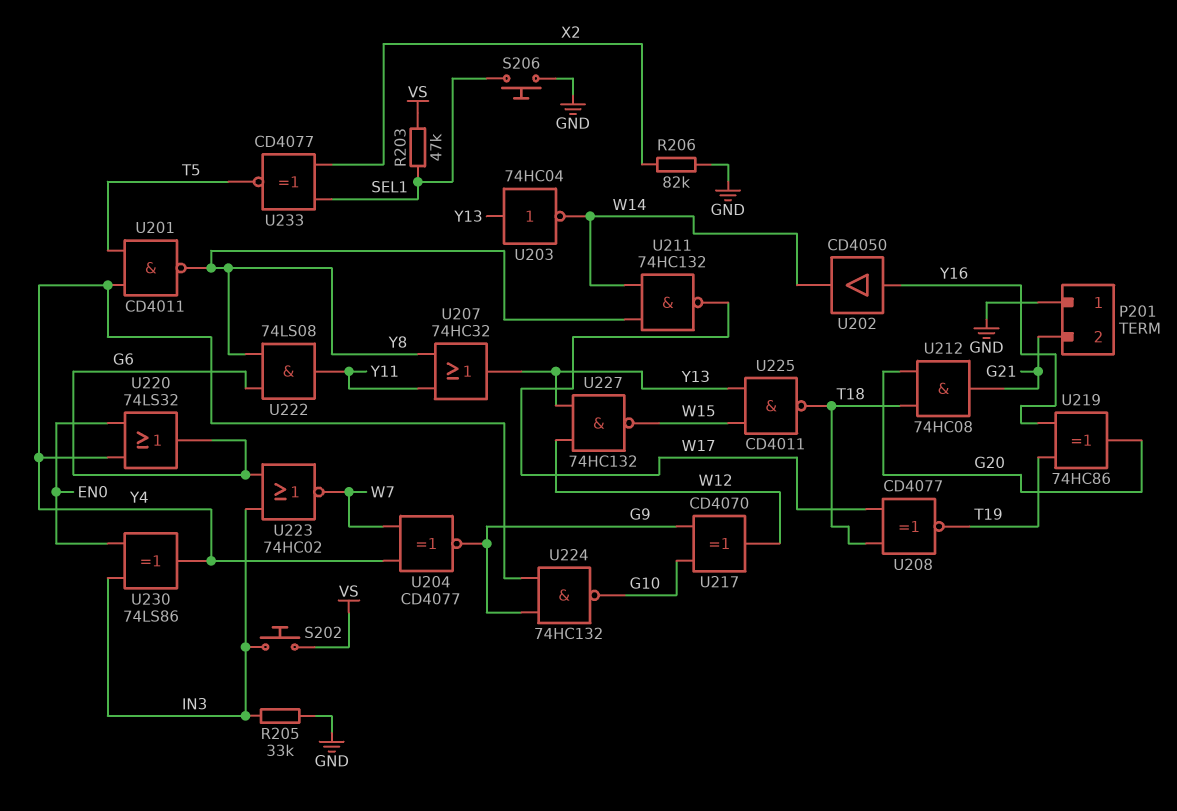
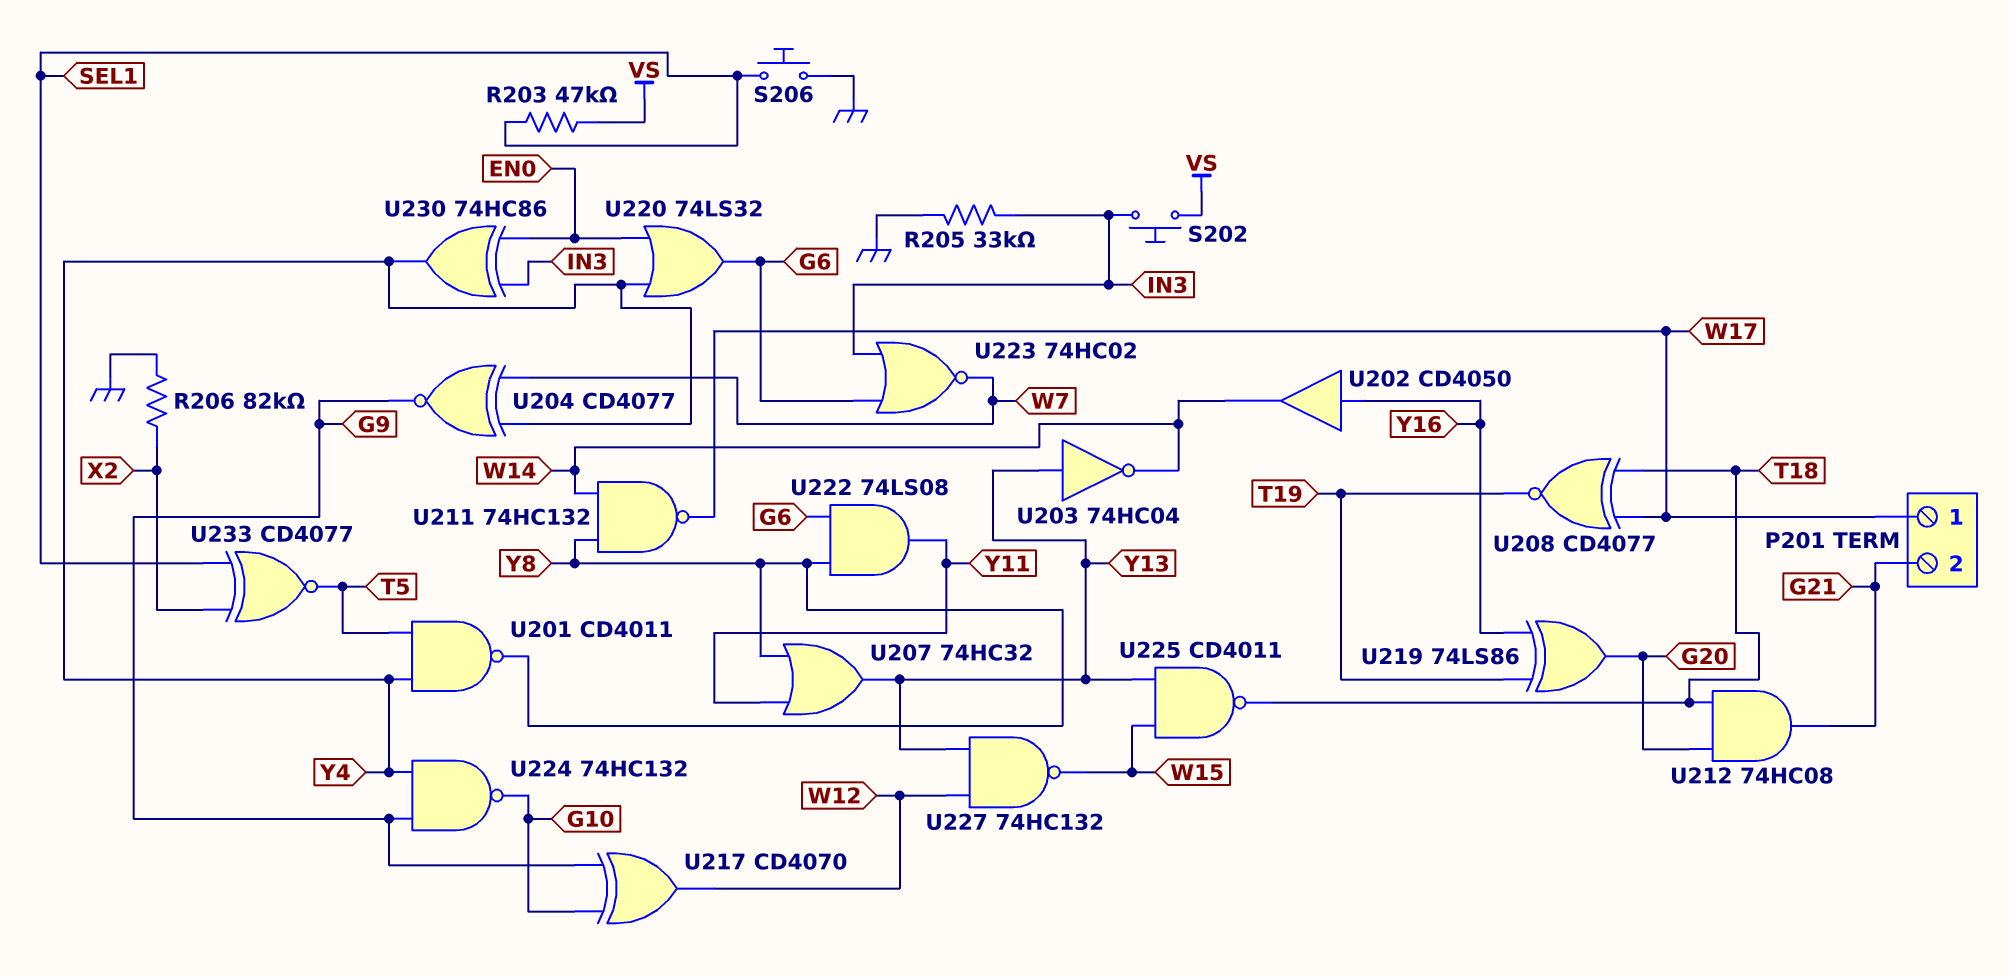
P201 pin 1: GND -> W17
U219: XOR 74HC86 (in T19, in Y16, out G20) -> XOR 74LS86 (in T19, in Y16, out G20)
U230: XOR 74LS86 (in EN0, in IN3, out Y4) -> XOR 74HC86 (in EN0, in IN3, out Y4)

